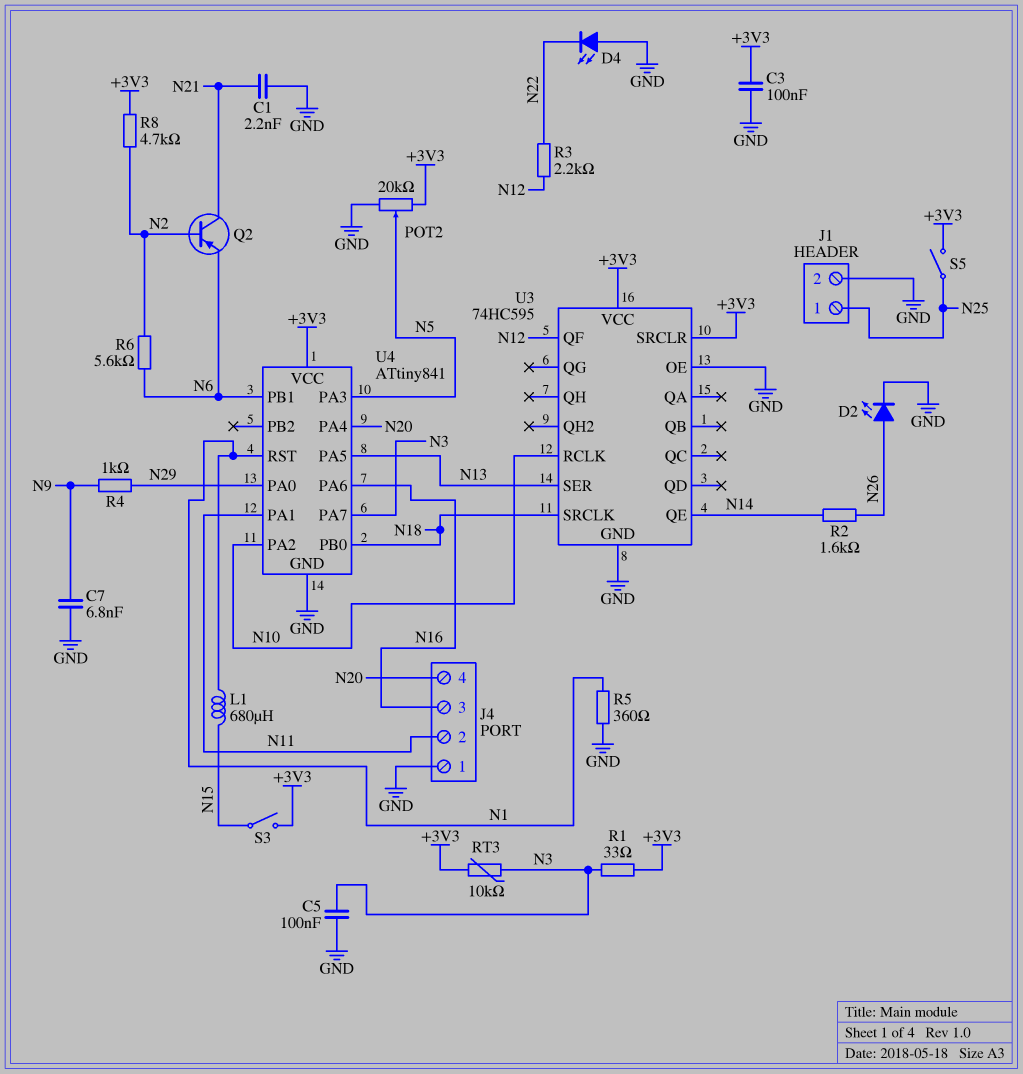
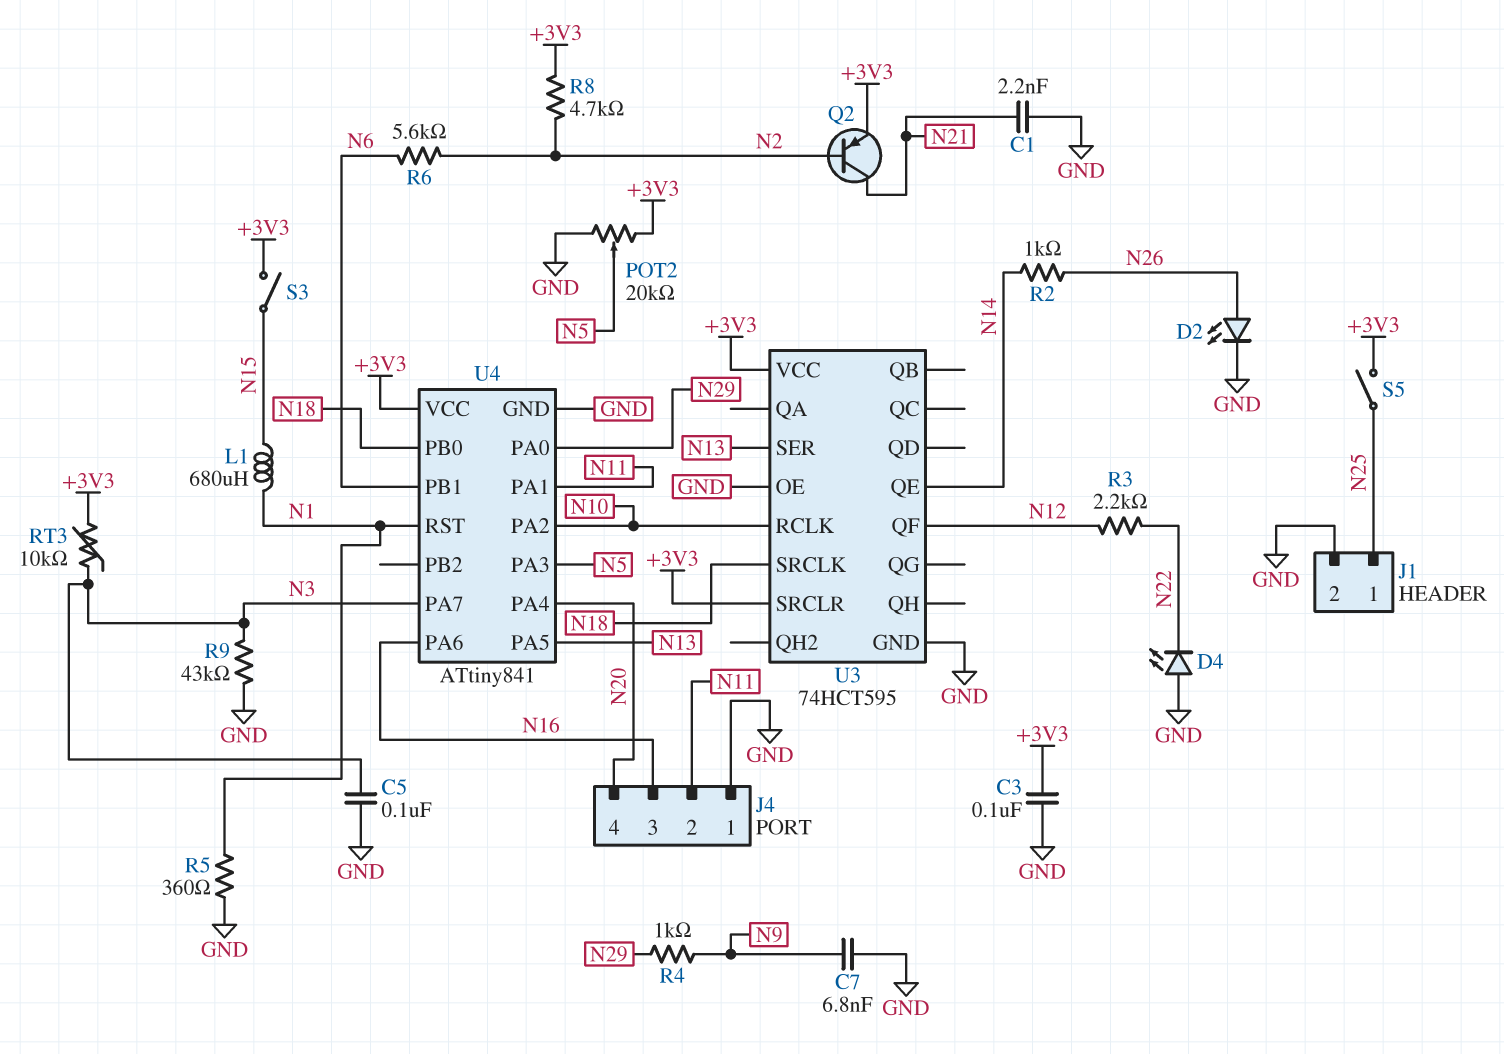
Q2: PNP (B N2, C N21, E N6) -> PNP (B N2, C N21, E +3V3)
R1: 33 (+3V3, N3) -> none
R2: 1.6k (N14, N26) -> 1k (N14, N26)
R9: none -> 43k (GND, N3)
U3: 74HC595 -> 74HCT595

